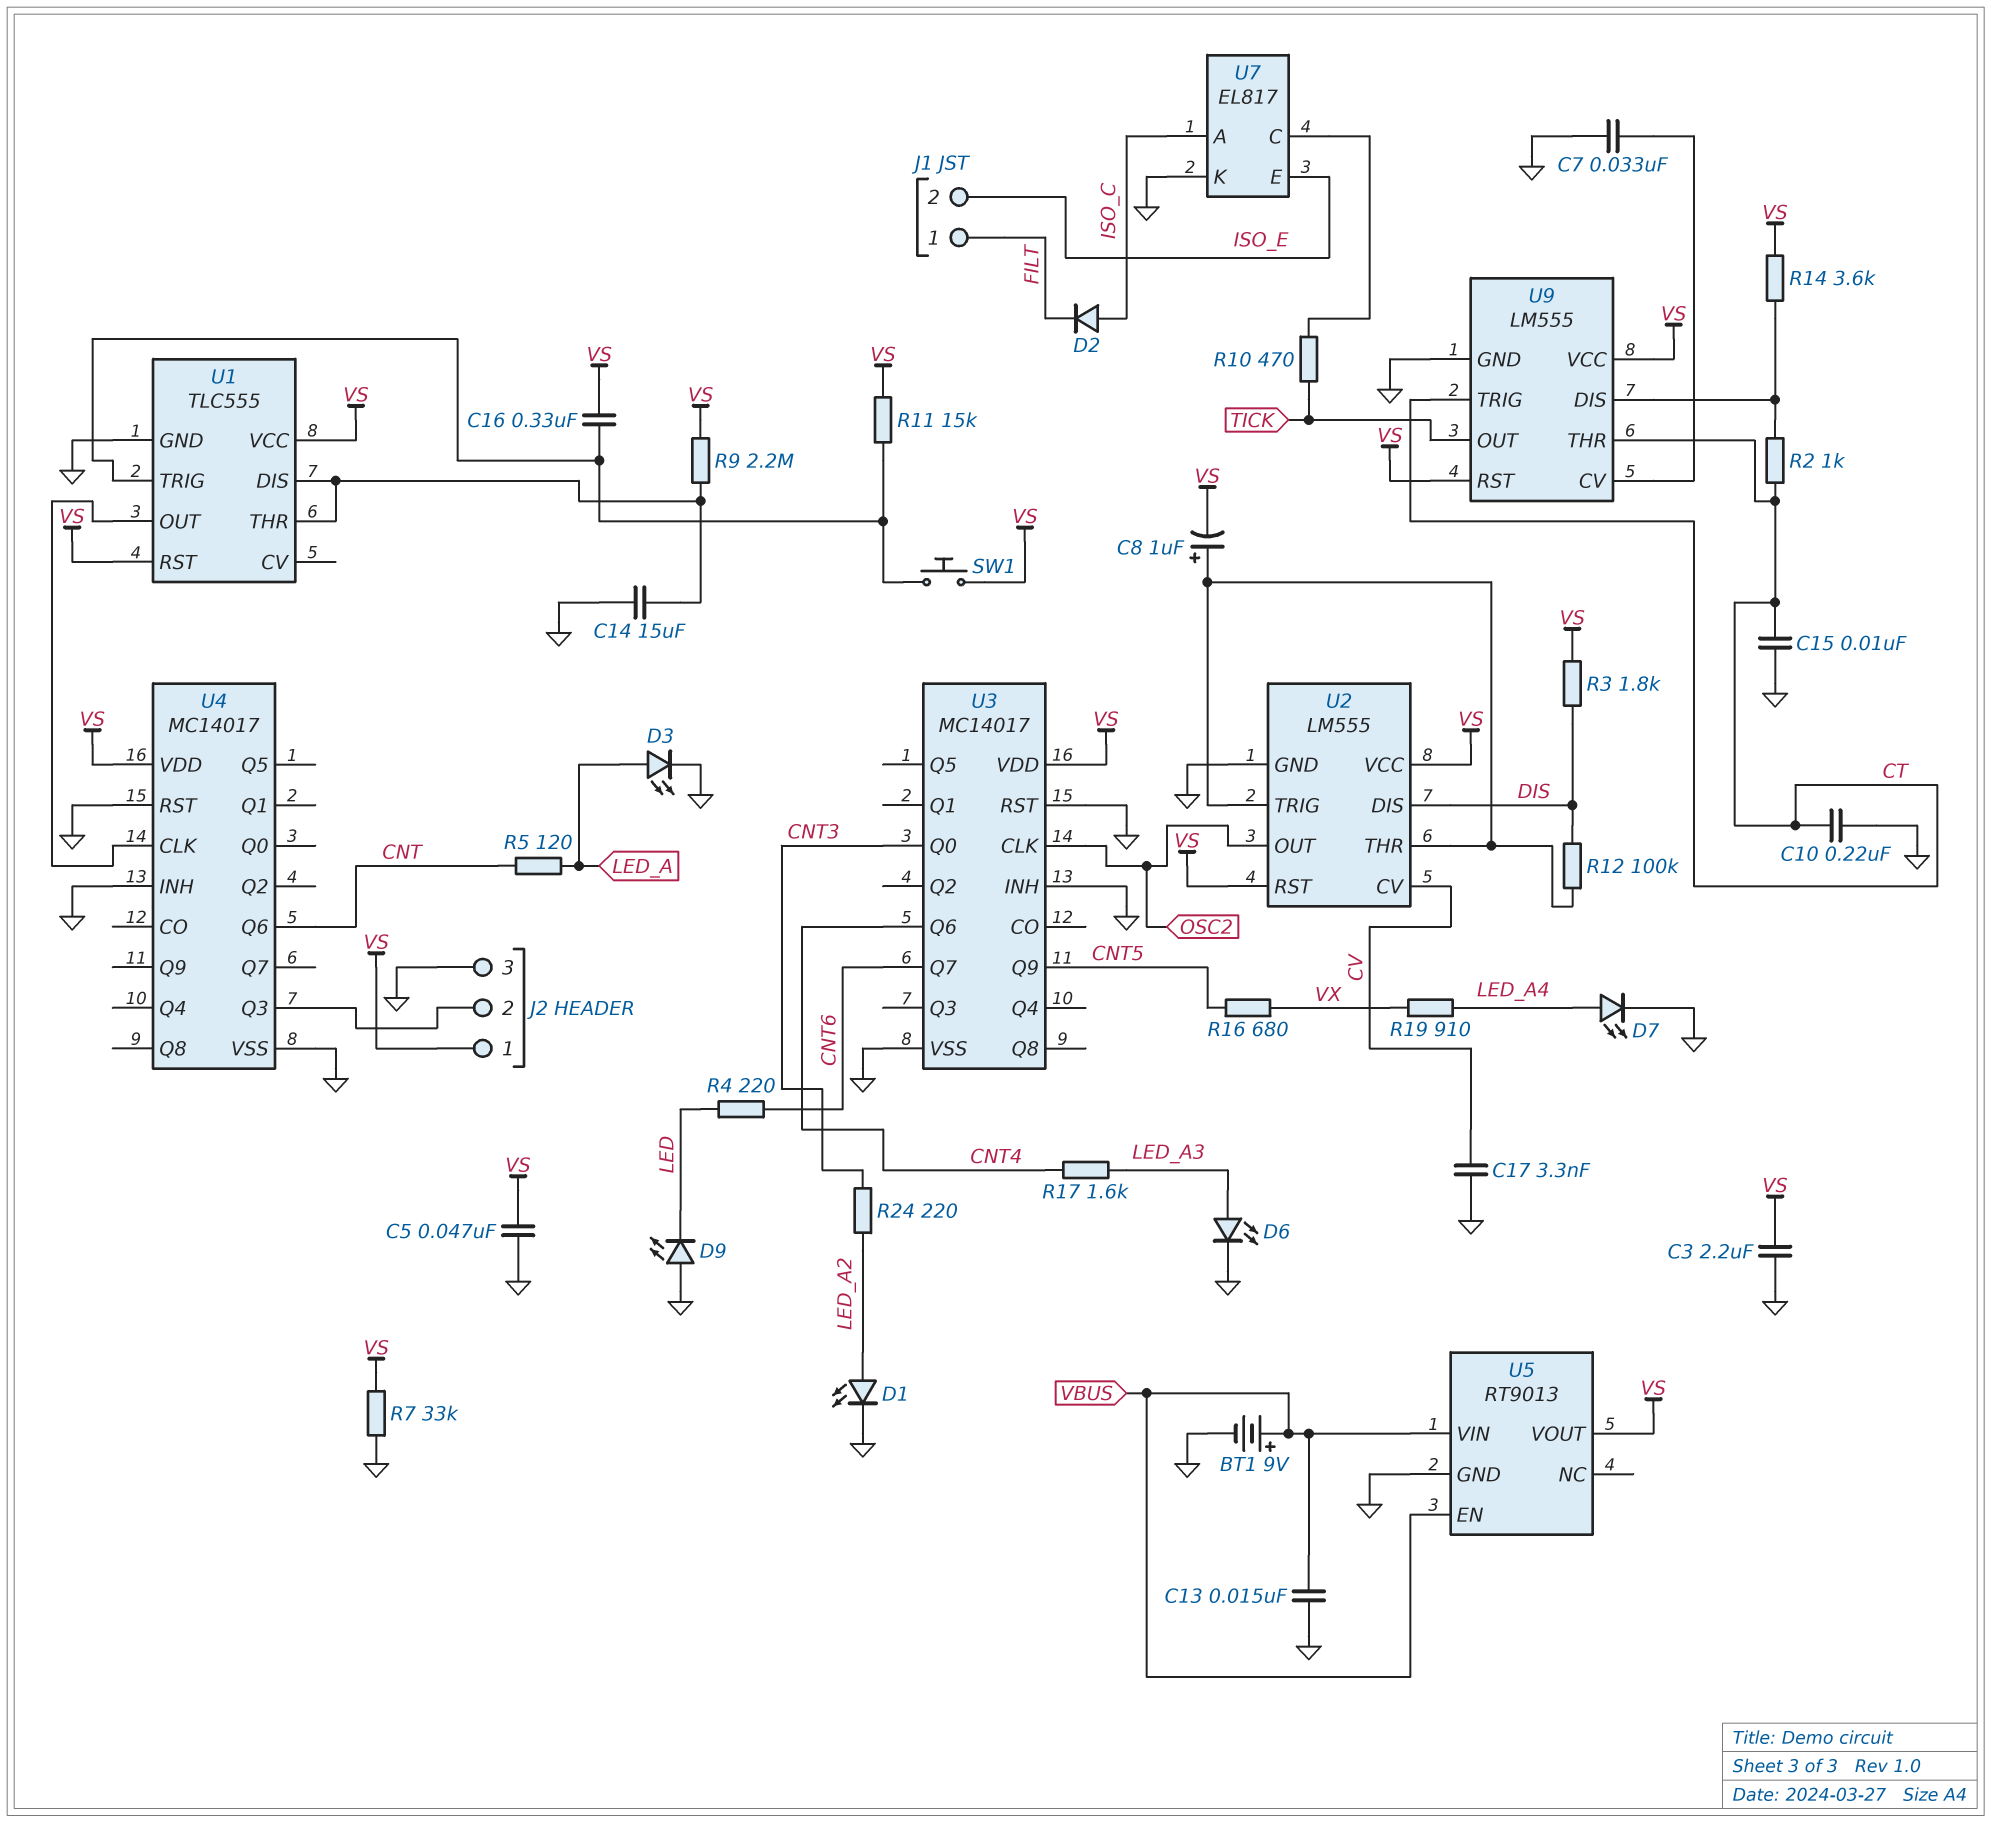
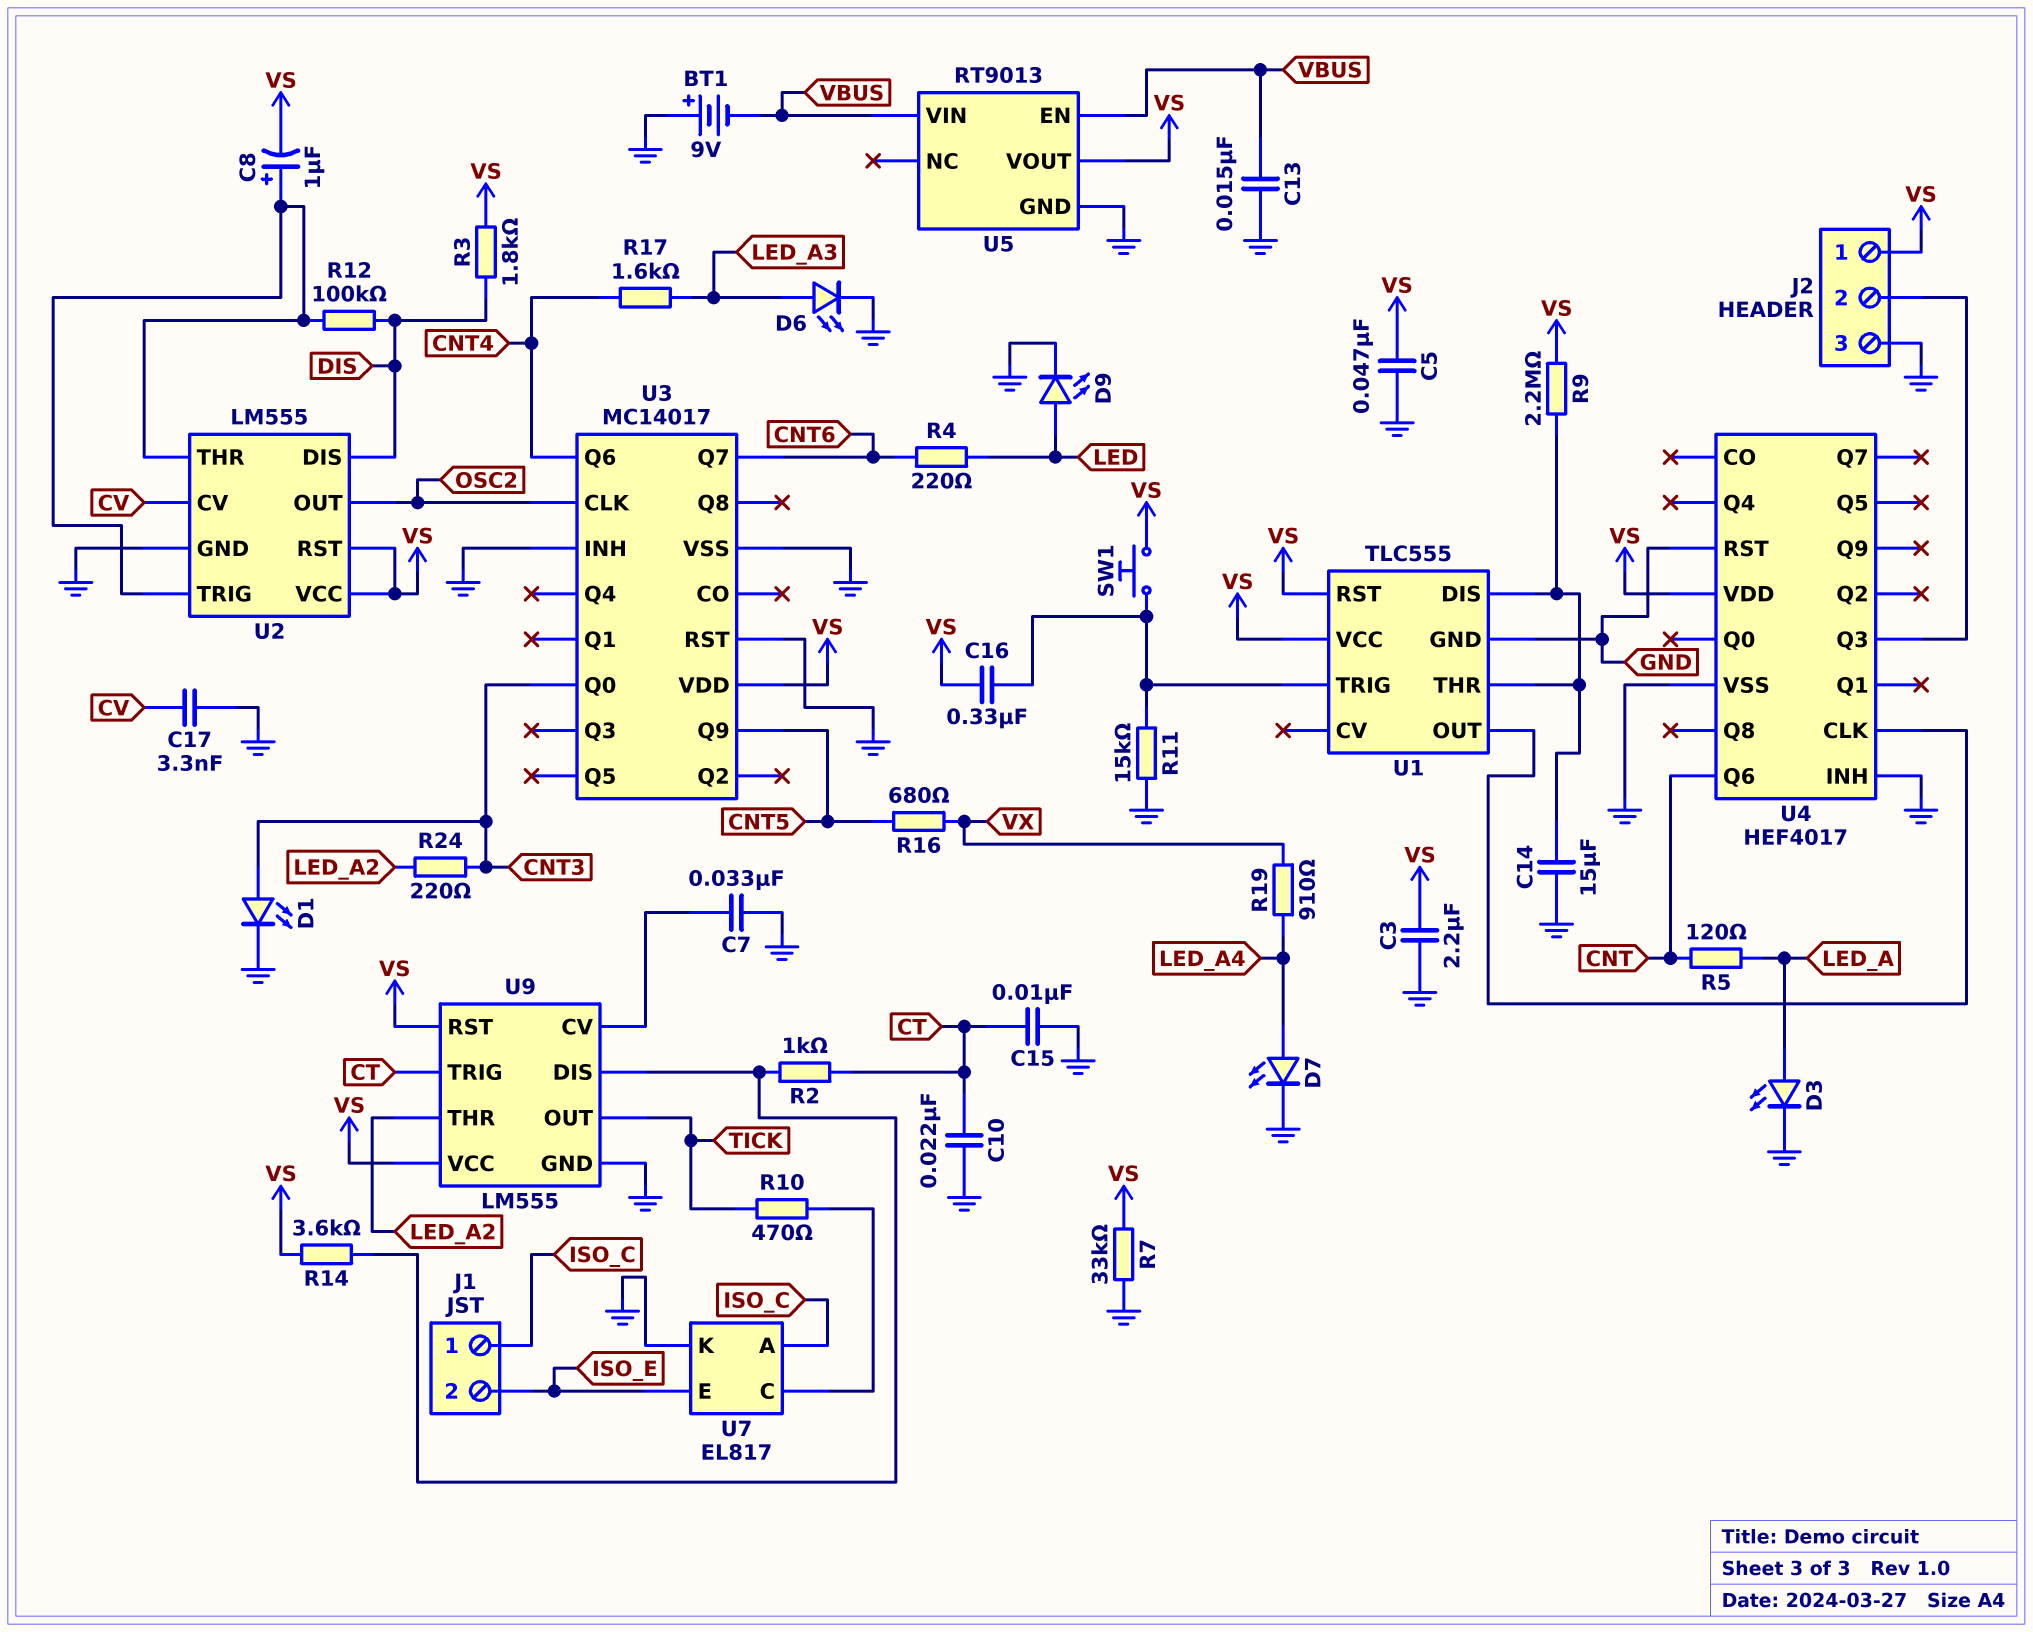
BT1: 9V (plus VBUS, minus GND) -> 9V (plus GND, minus VBUS)
C10: 220nF (CT, GND) -> 22nF (CT, GND)
D1: LED (A LED_A2, K GND) -> LED (A CNT3, K GND)
D2: diode (A ISO_C, K FILT) -> none
D9: LED (A GND, K LED) -> LED (A LED, K GND)
J1 pin 1: FILT -> ISO_C
R11: 15k (U1/TRIG, VS) -> 15k (GND, U1/TRIG)
U4: MC14017 -> HEF4017
U9 pin THR: CT -> LED_A2

